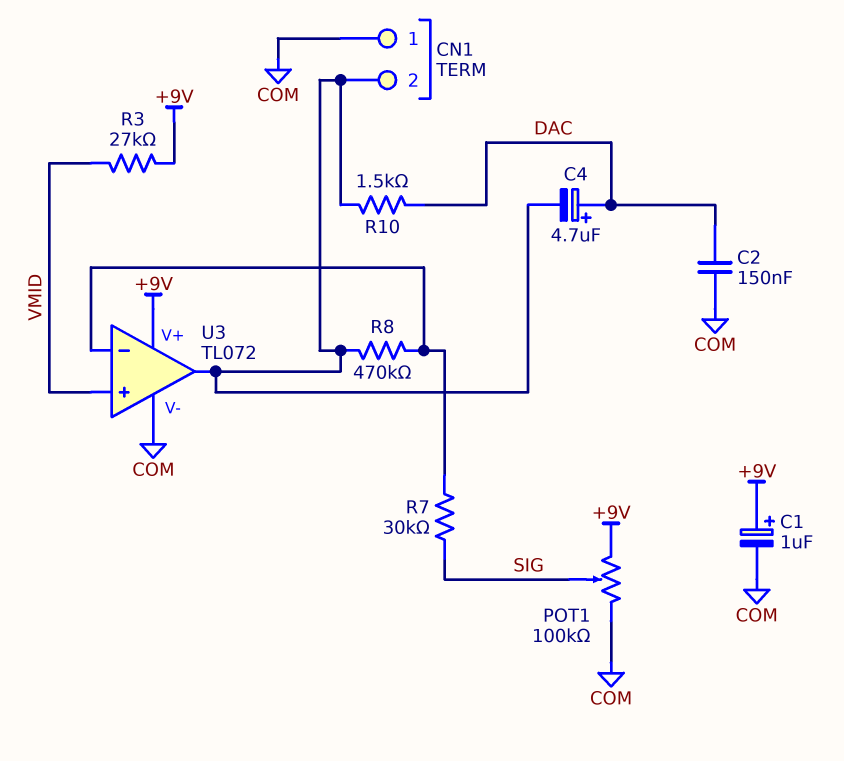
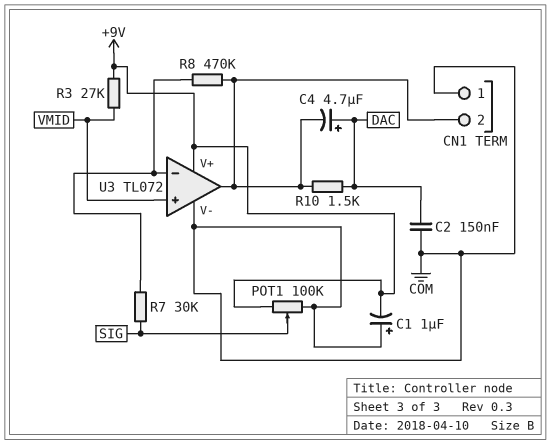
C1: 1uF (plus +9V, minus COM) -> 1uF (plus COM, minus +9V)

